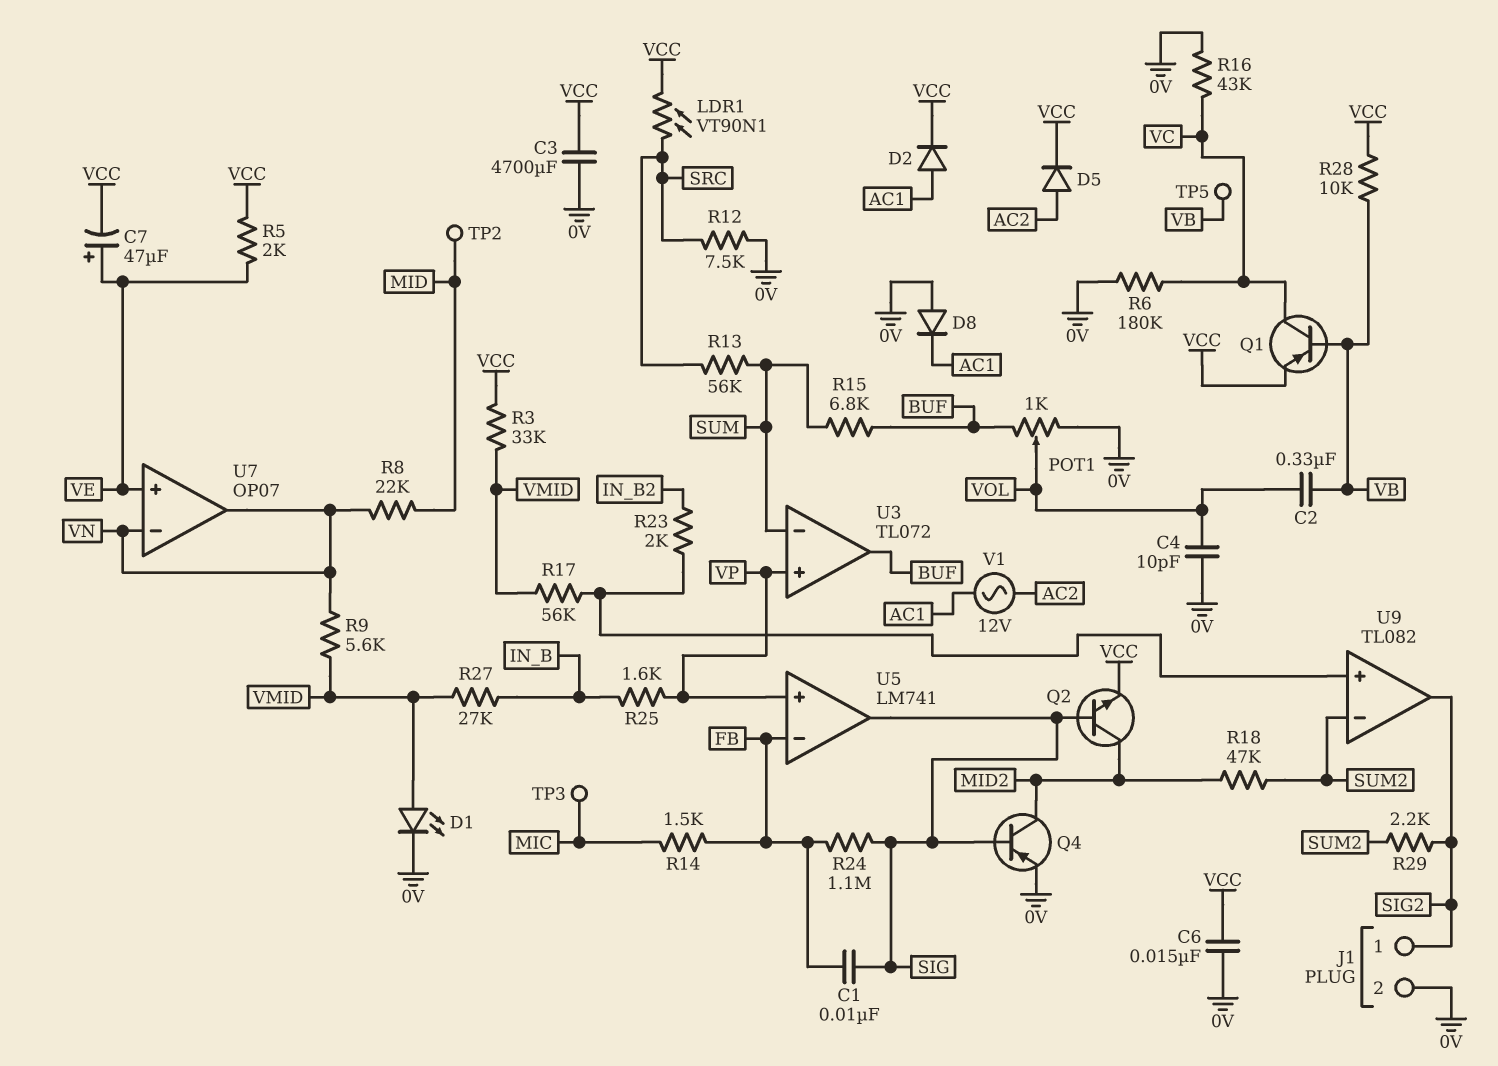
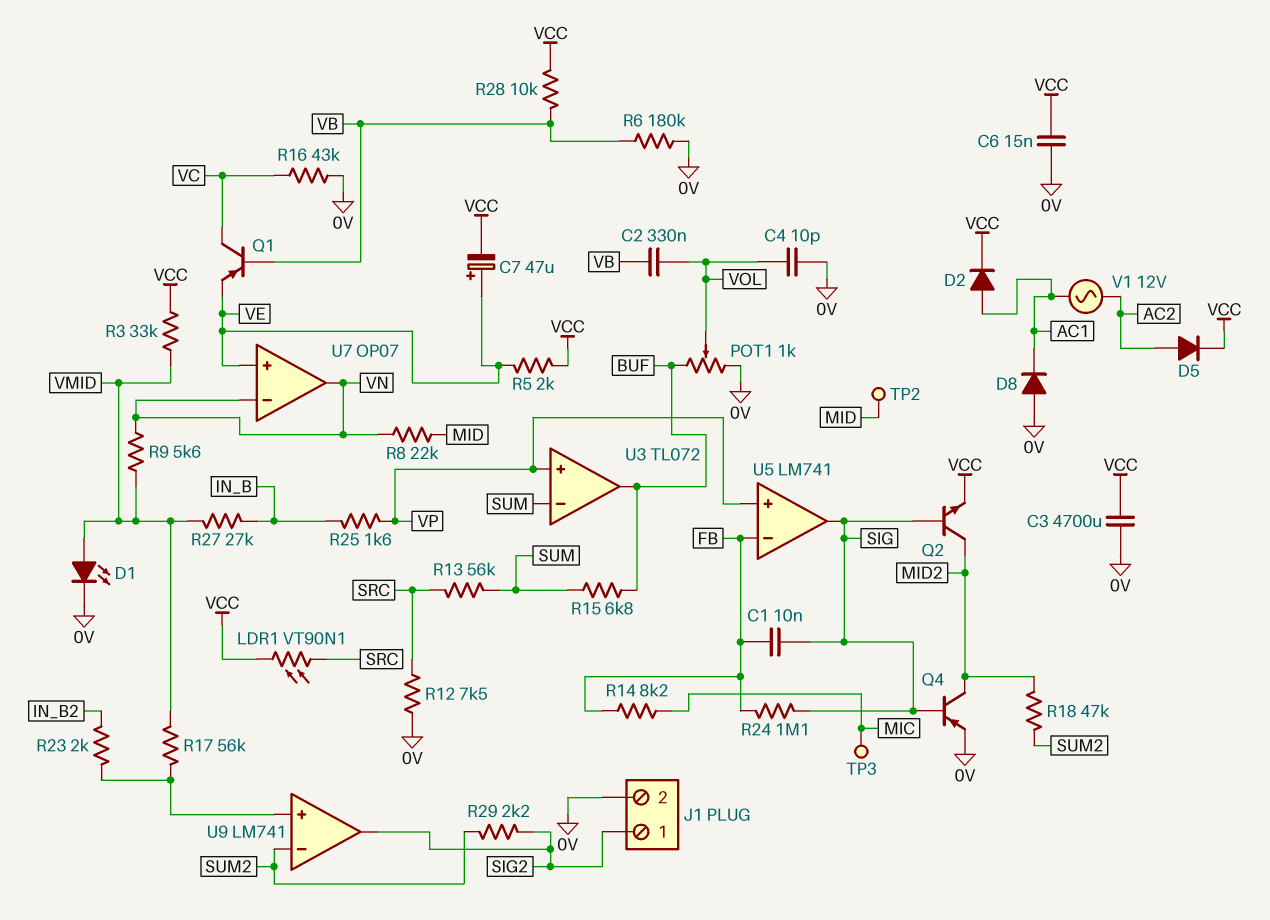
Q1: PNP (B VB, C VC, E VCC) -> PNP (B VB, C VC, E VE)
R6: 180k (0V, VC) -> 180k (0V, VB)
R14: 1.5k (FB, MIC) -> 8.2k (FB, MIC)
TP5: test point (VB) -> none
U9: TL082 -> LM741

